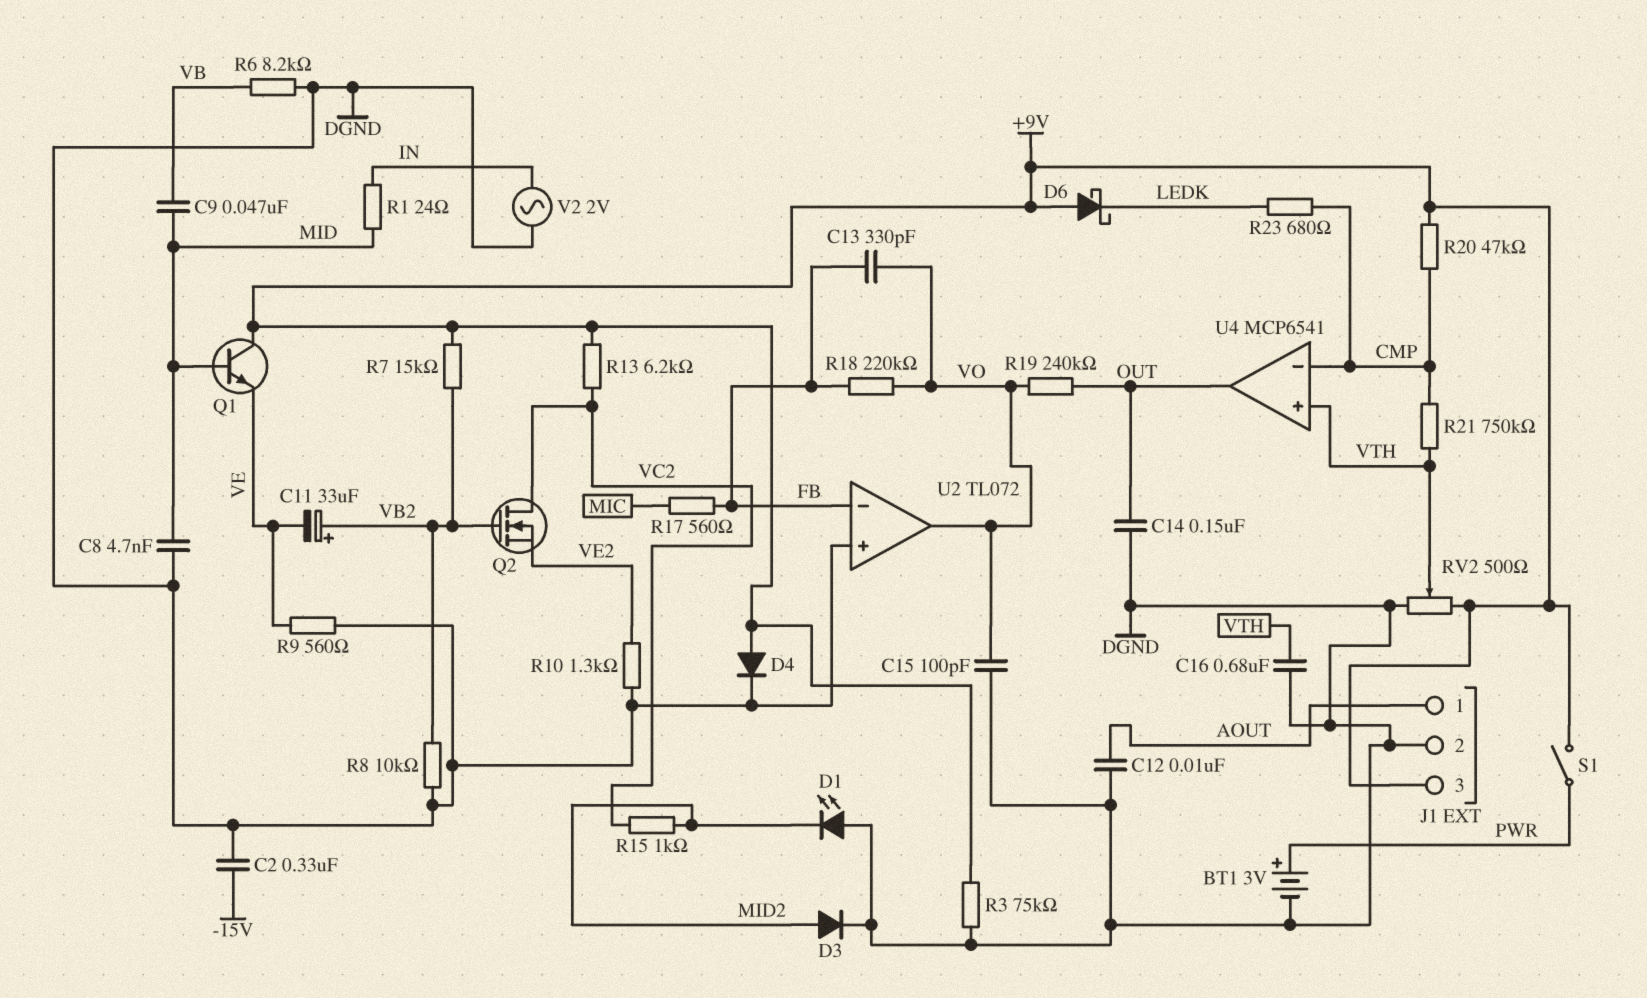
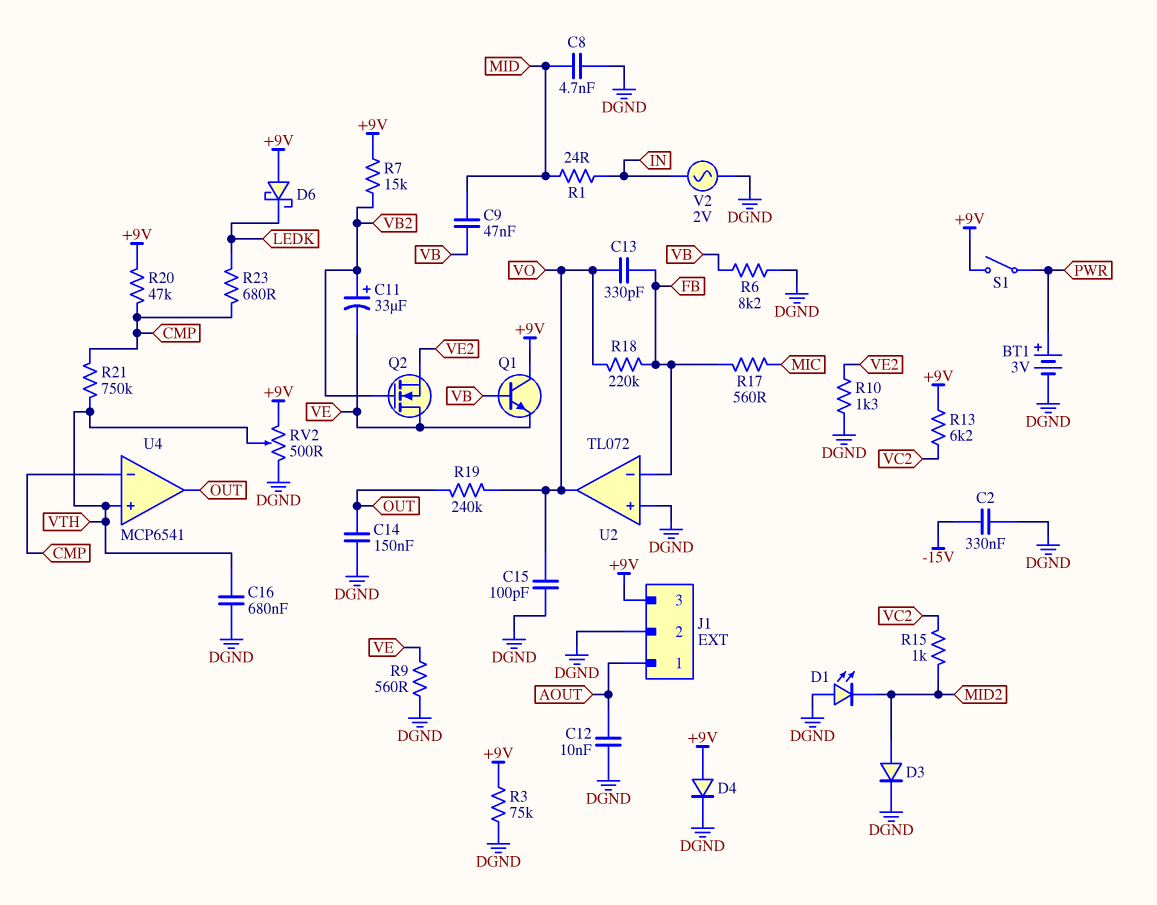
Q1: NPN (B MID, C +9V, E VE) -> NPN (B VB, C +9V, E VE)
Q2: NMOS (G VB2, D VC2, S VE2) -> NMOS (G VB2, D VE, S VE2)
R8: 10k (DGND, VB2) -> none

